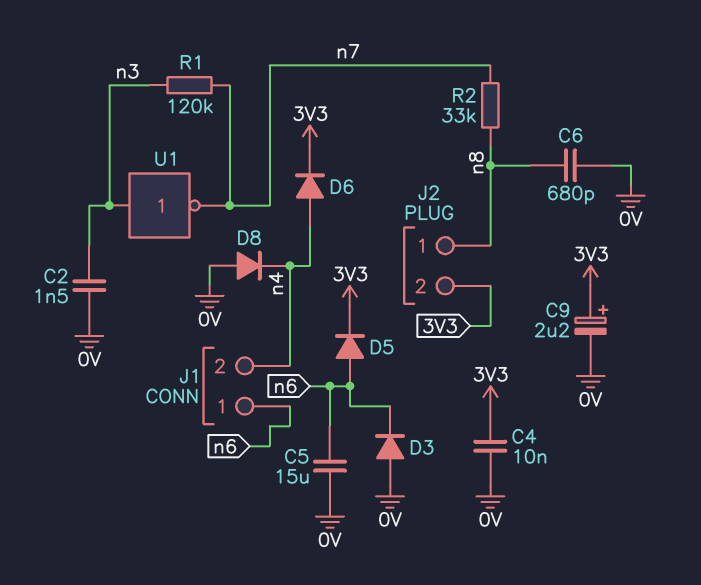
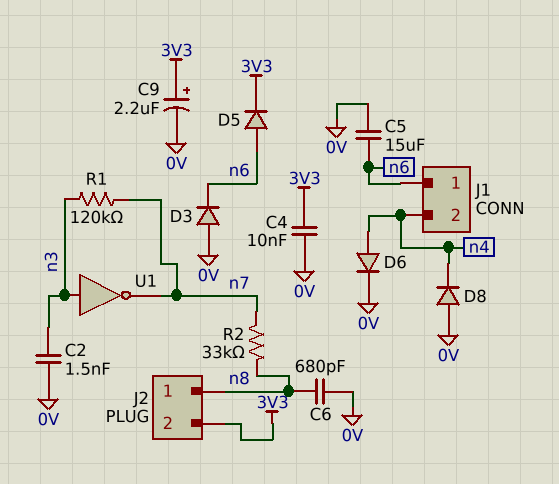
D6: diode (A n4, K 3V3) -> diode (A n4, K 0V)

